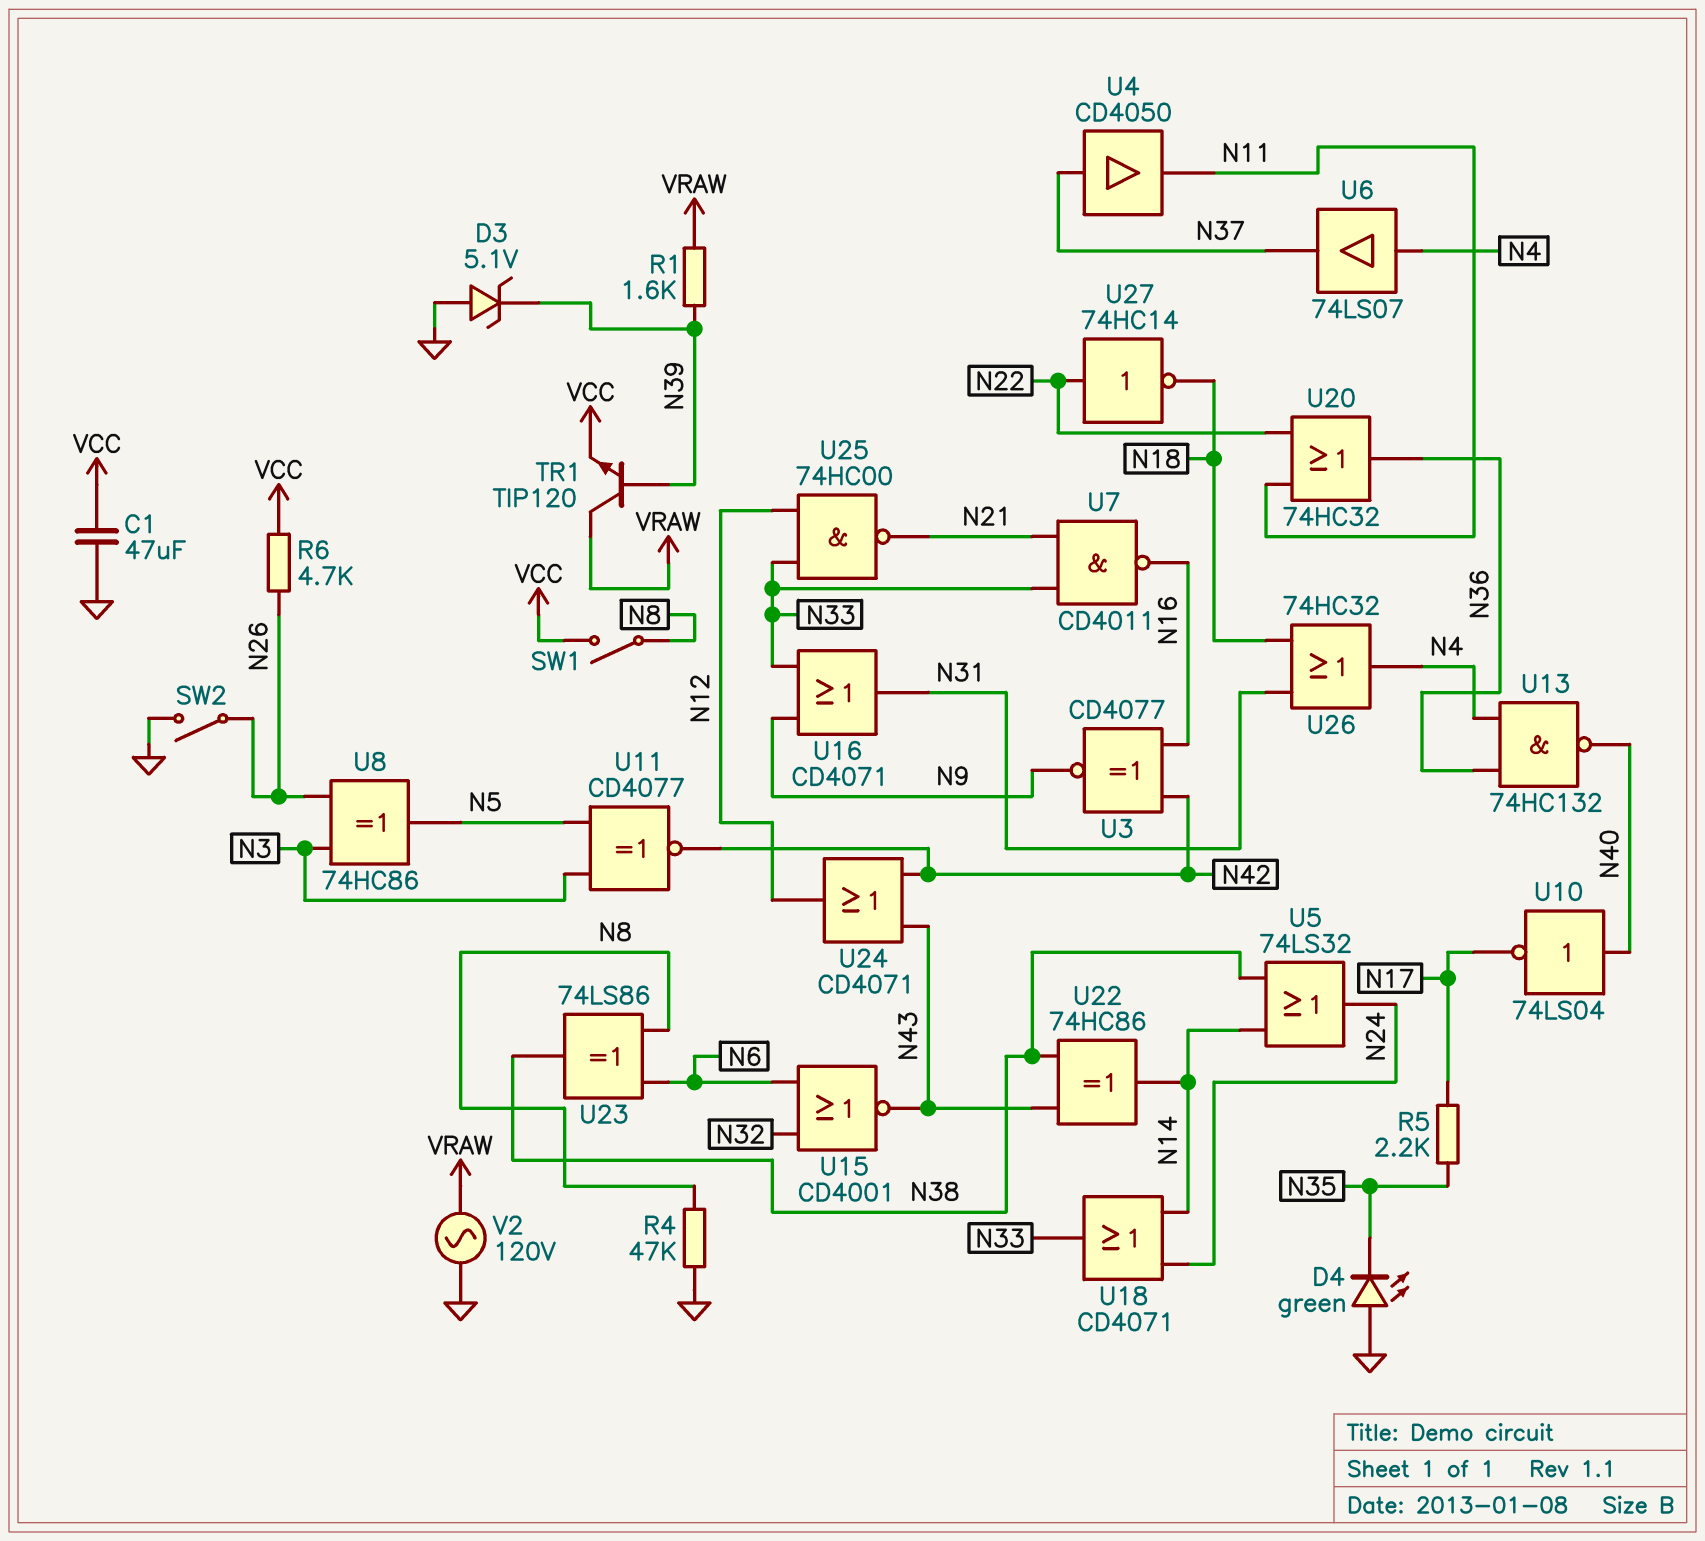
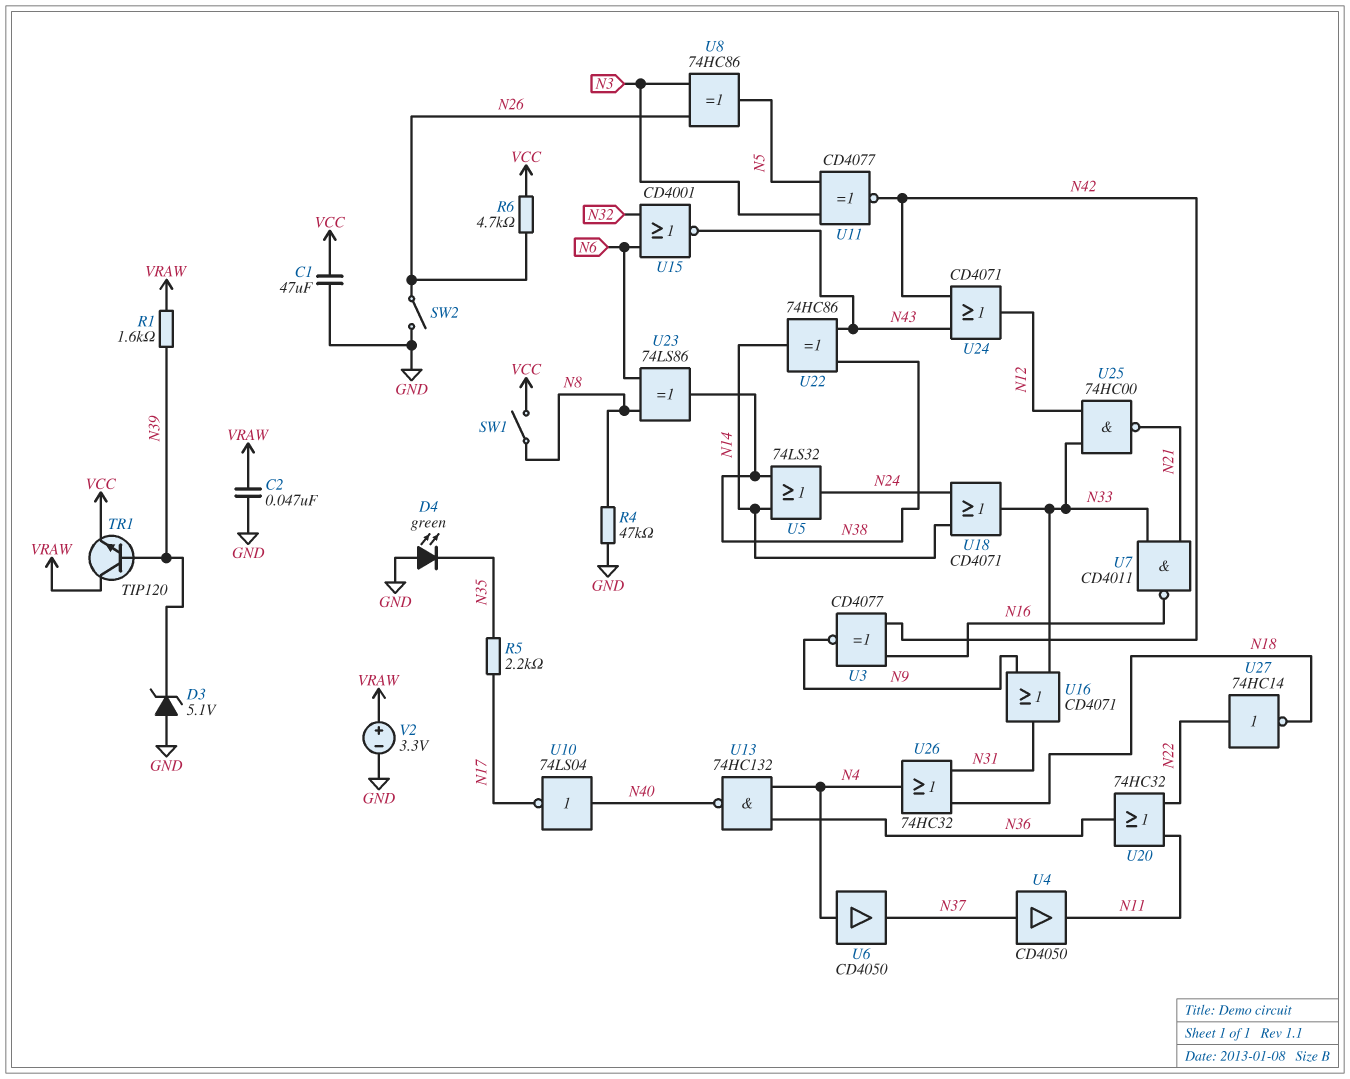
C2: none -> 47nF (GND, VRAW)
U6: buffer 74LS07 (in N4, out N37) -> buffer CD4050 (in N4, out N37)
V2: AC 120V (GND, VRAW) -> 3.3V (plus VRAW, minus GND)

